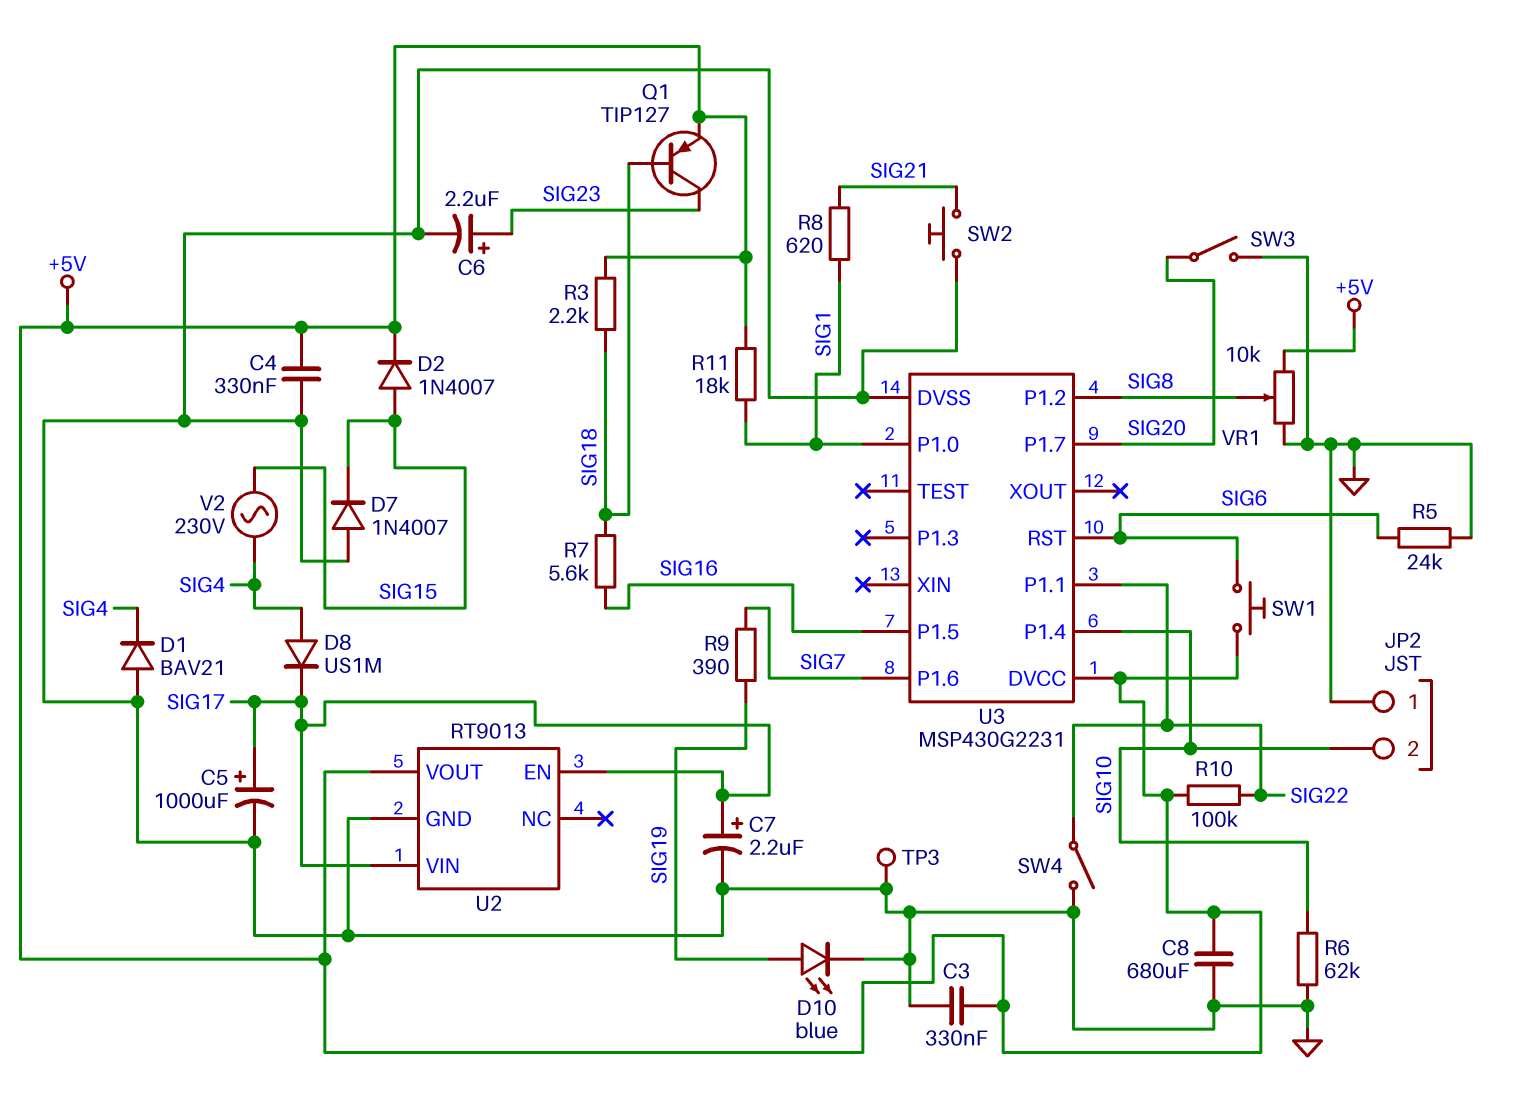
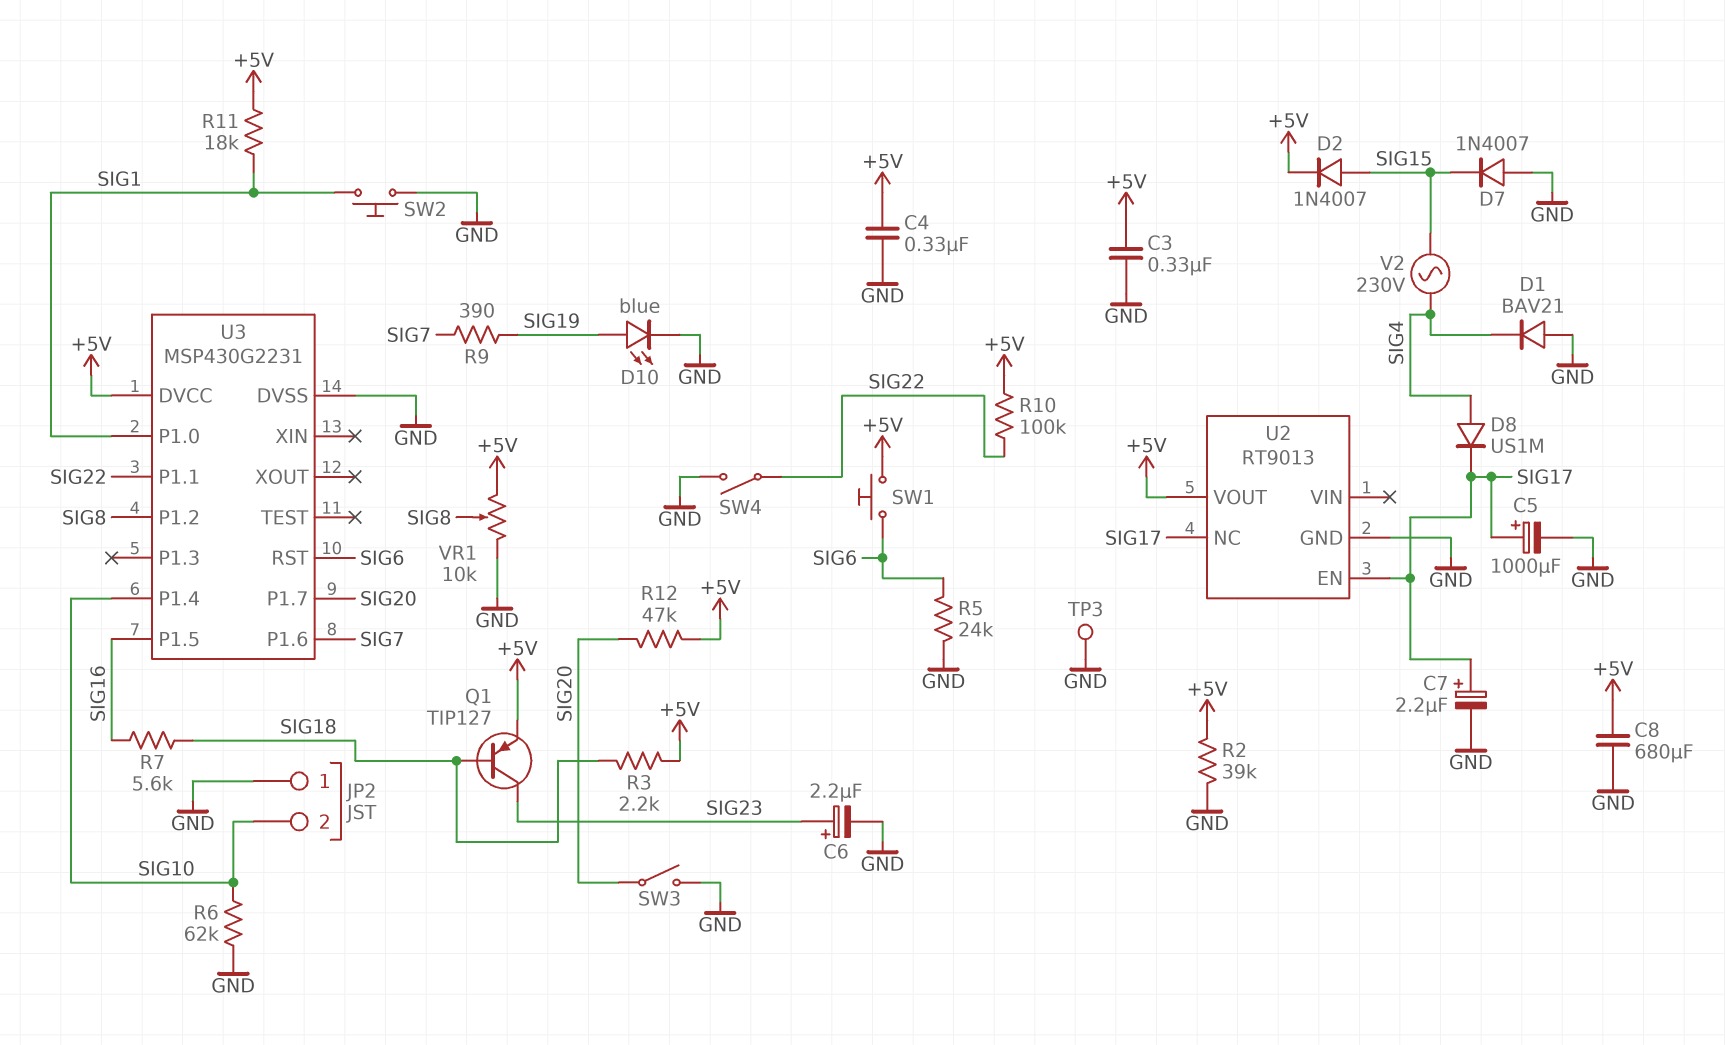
R2: none -> 39k (+5V, GND)
R8: 620 (SIG1, SIG21) -> none
R12: none -> 47k (+5V, SIG20)
SW2: button (GND, SIG21) -> button (GND, SIG1)
U2 pin NC: none -> SIG17
U2 pin VIN: SIG17 -> none

